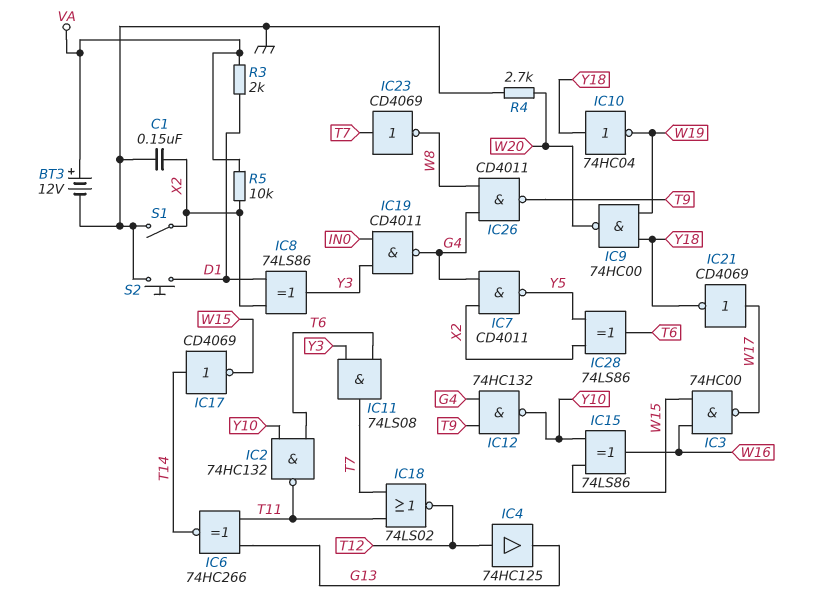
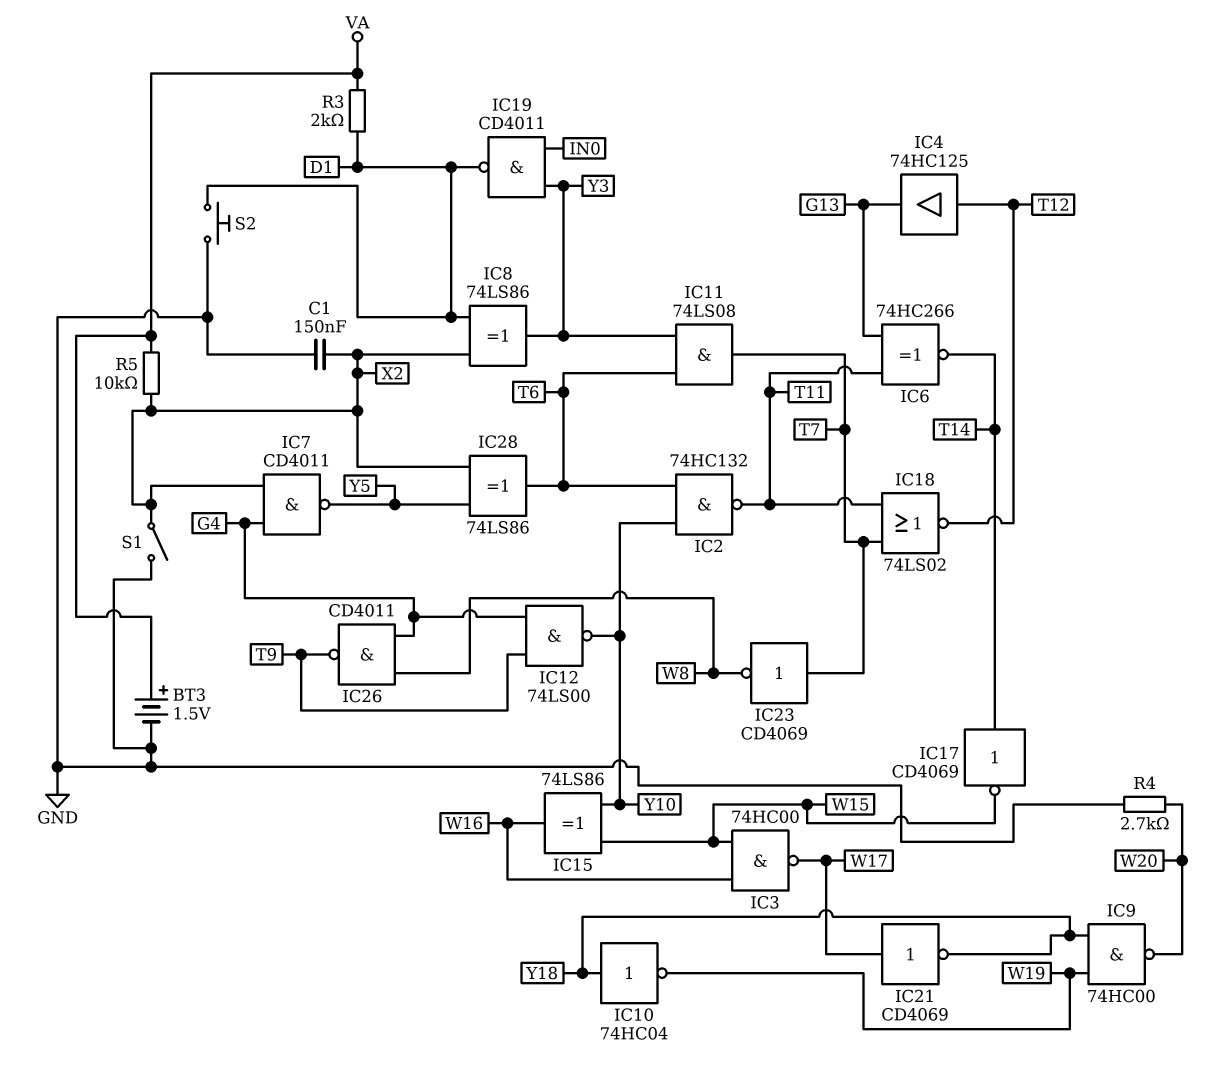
BT3: 12V (plus VA, minus GND) -> 1.5V (plus VA, minus GND)
IC12: NAND 74HC132 (in G4, in T9, out Y10) -> NAND 74LS00 (in G4, in T9, out Y10)
IC19: NAND CD4011 (in IN0, in Y3, out G4) -> NAND CD4011 (in IN0, in Y3, out D1)

